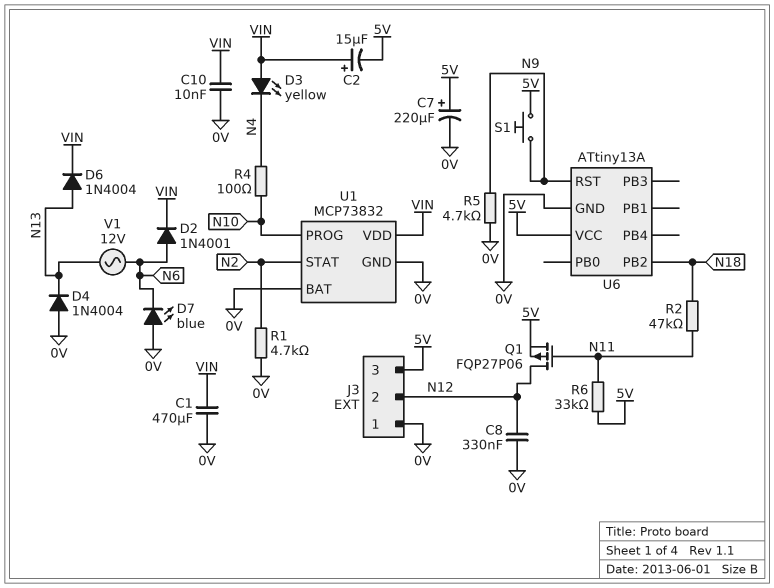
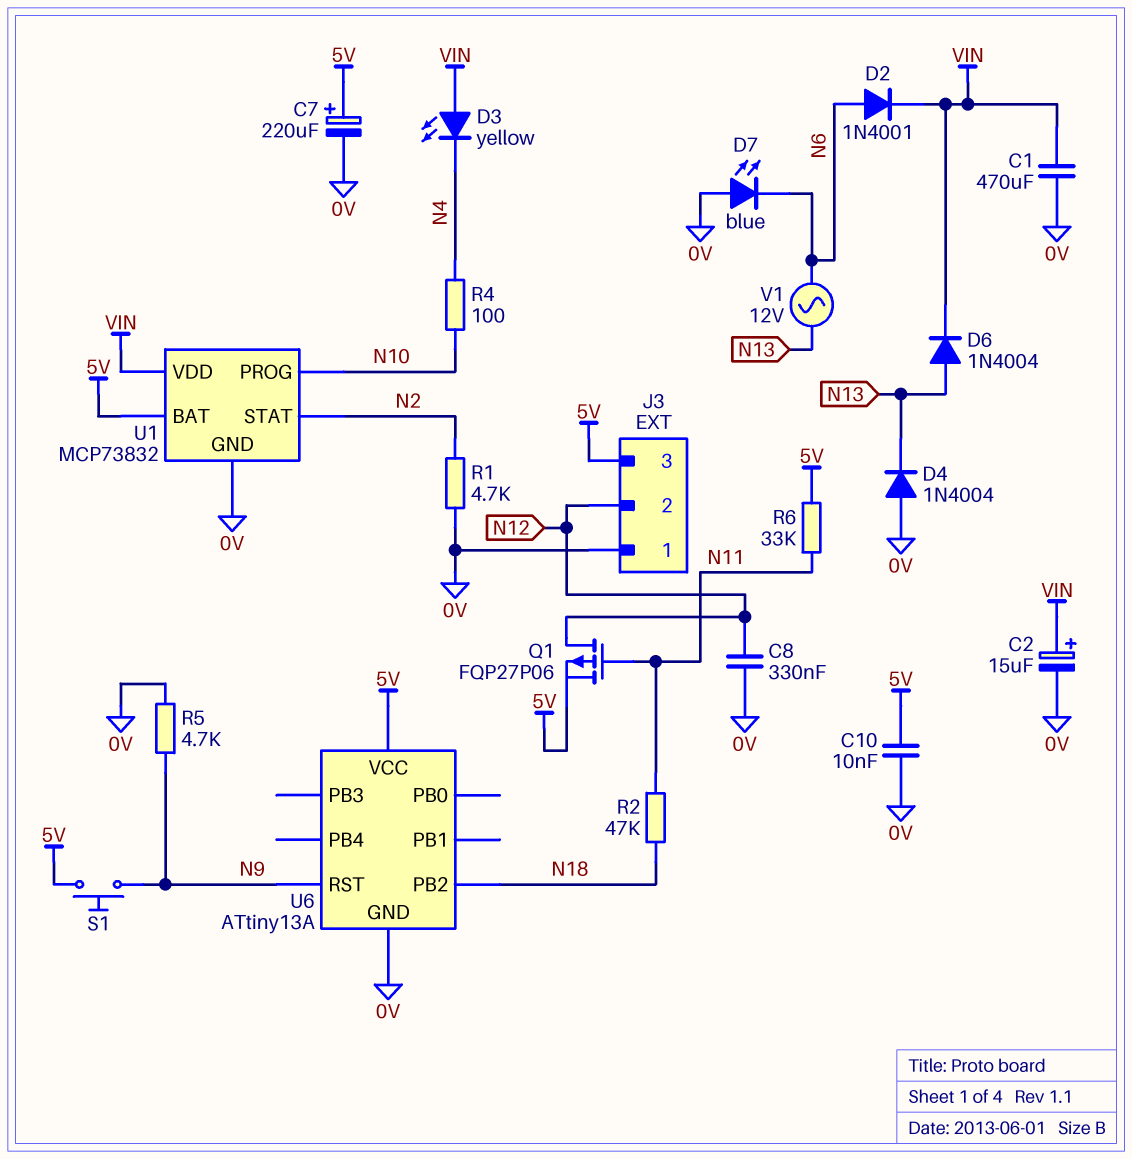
C2: 15uF (plus VIN, minus 5V) -> 15uF (plus VIN, minus 0V)
C10: 10nF (0V, VIN) -> 10nF (0V, 5V)
U1 pin BAT: 0V -> 5V

